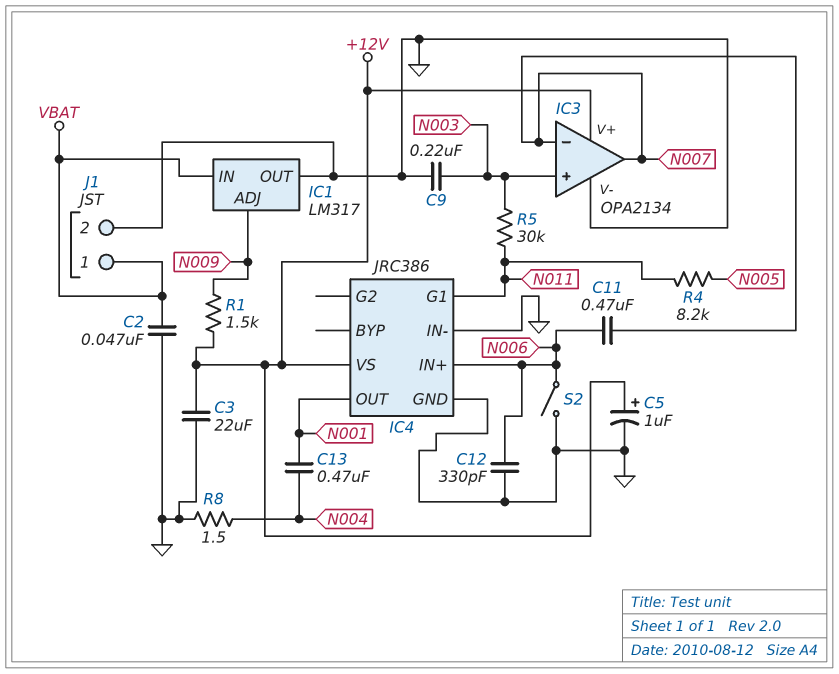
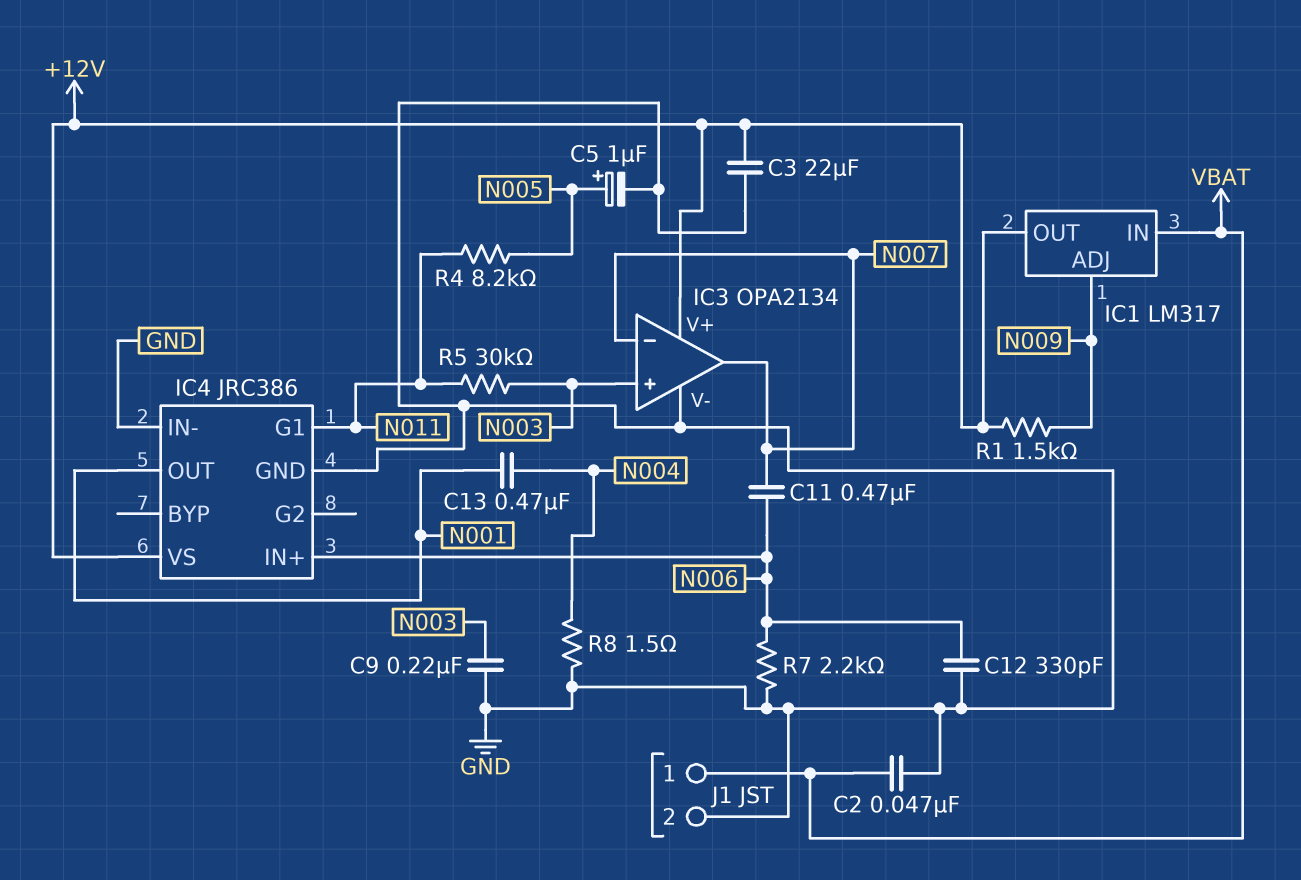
C5: 1uF (plus +12V, minus GND) -> 1uF (plus N005, minus GND)
IC1 pin OUT: GND -> +12V
R7: none -> 2.2k (GND, N006)
S2: switch (GND, N006) -> none

